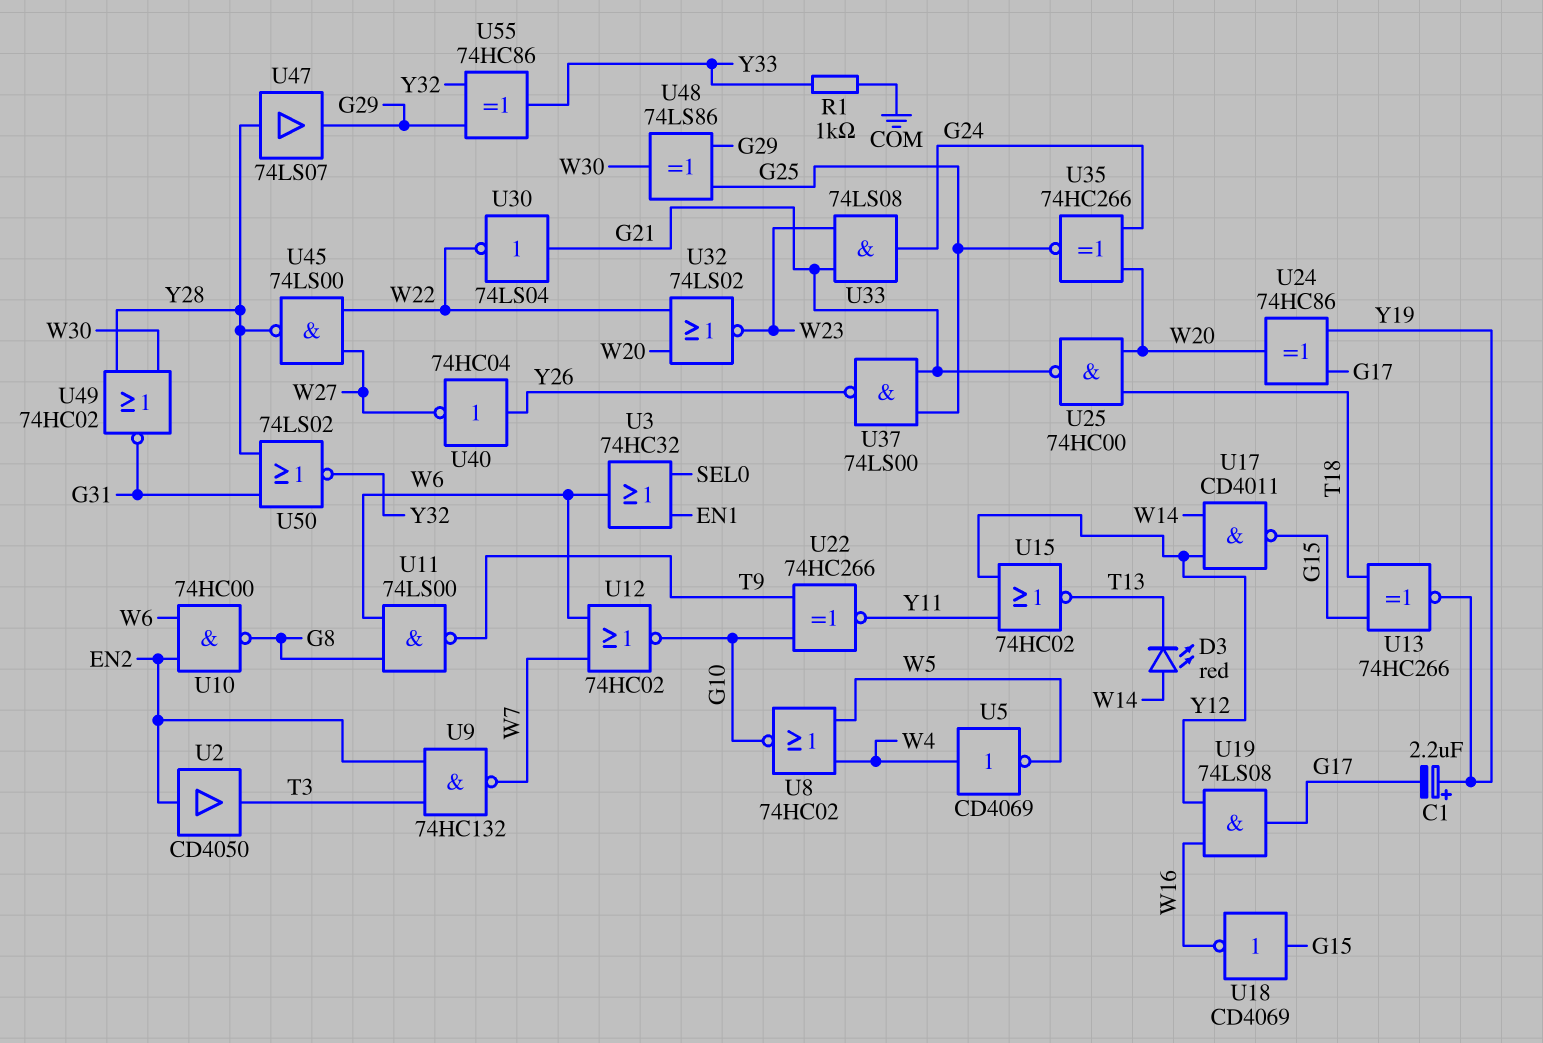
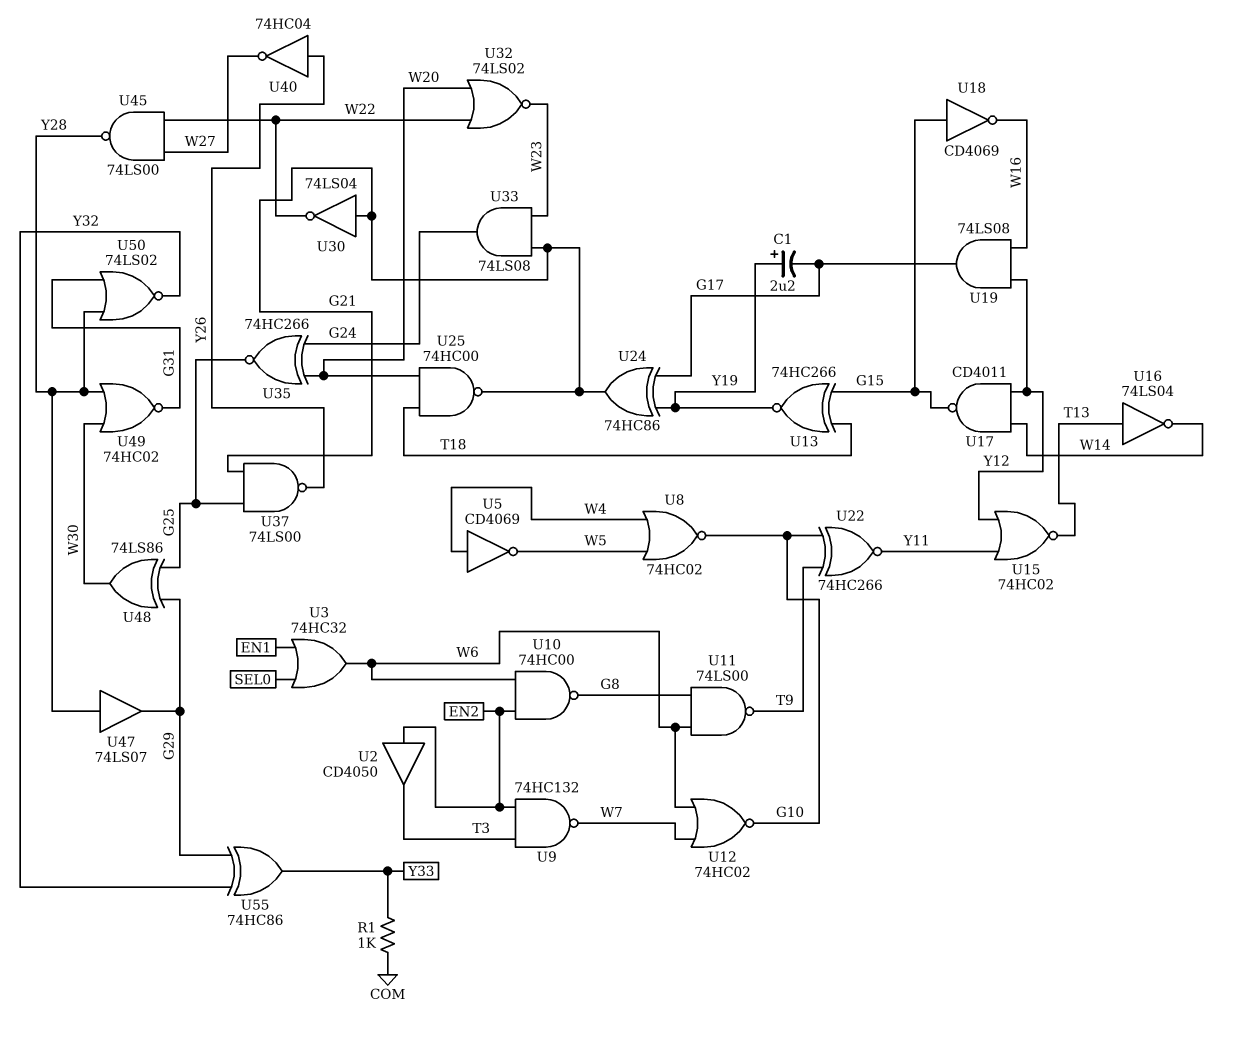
D3: LED red (A W14, K T13) -> none
U16: none -> NOT 74LS04 (in T13, out W14)
U24: XOR 74HC86 (in G17, in Y19, out W20) -> XOR 74HC86 (in G17, in Y19, out G21)

